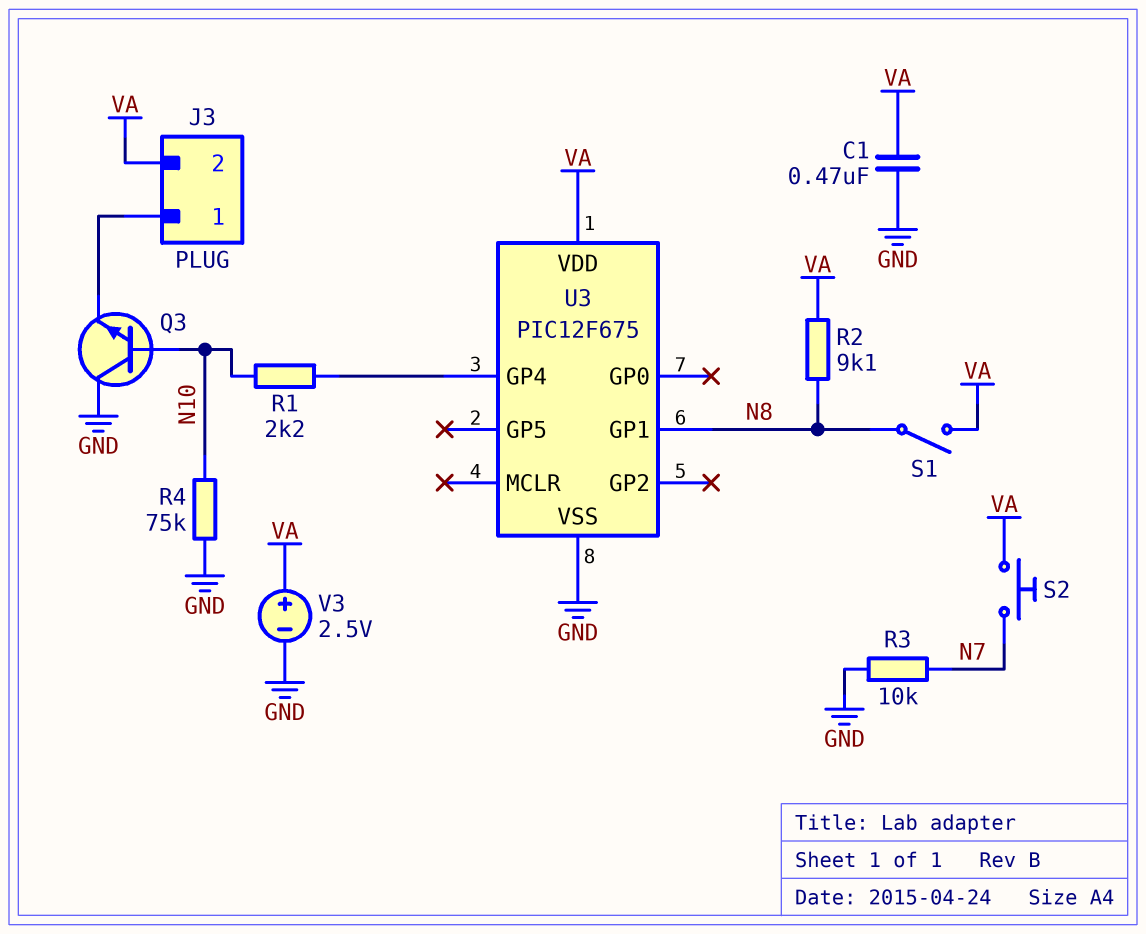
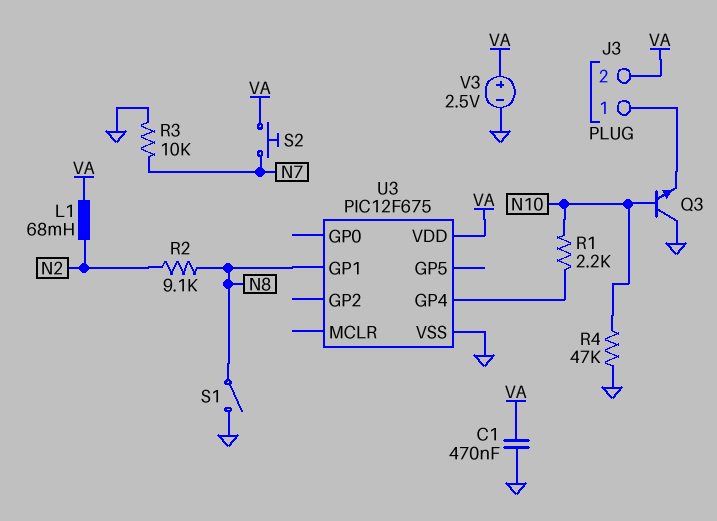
L1: none -> 68mH (N2, VA)
R2: 9.1k (N8, VA) -> 9.1k (N2, N8)
R4: 75k (GND, N10) -> 47k (GND, N10)
S1: switch (N8, VA) -> switch (GND, N8)

